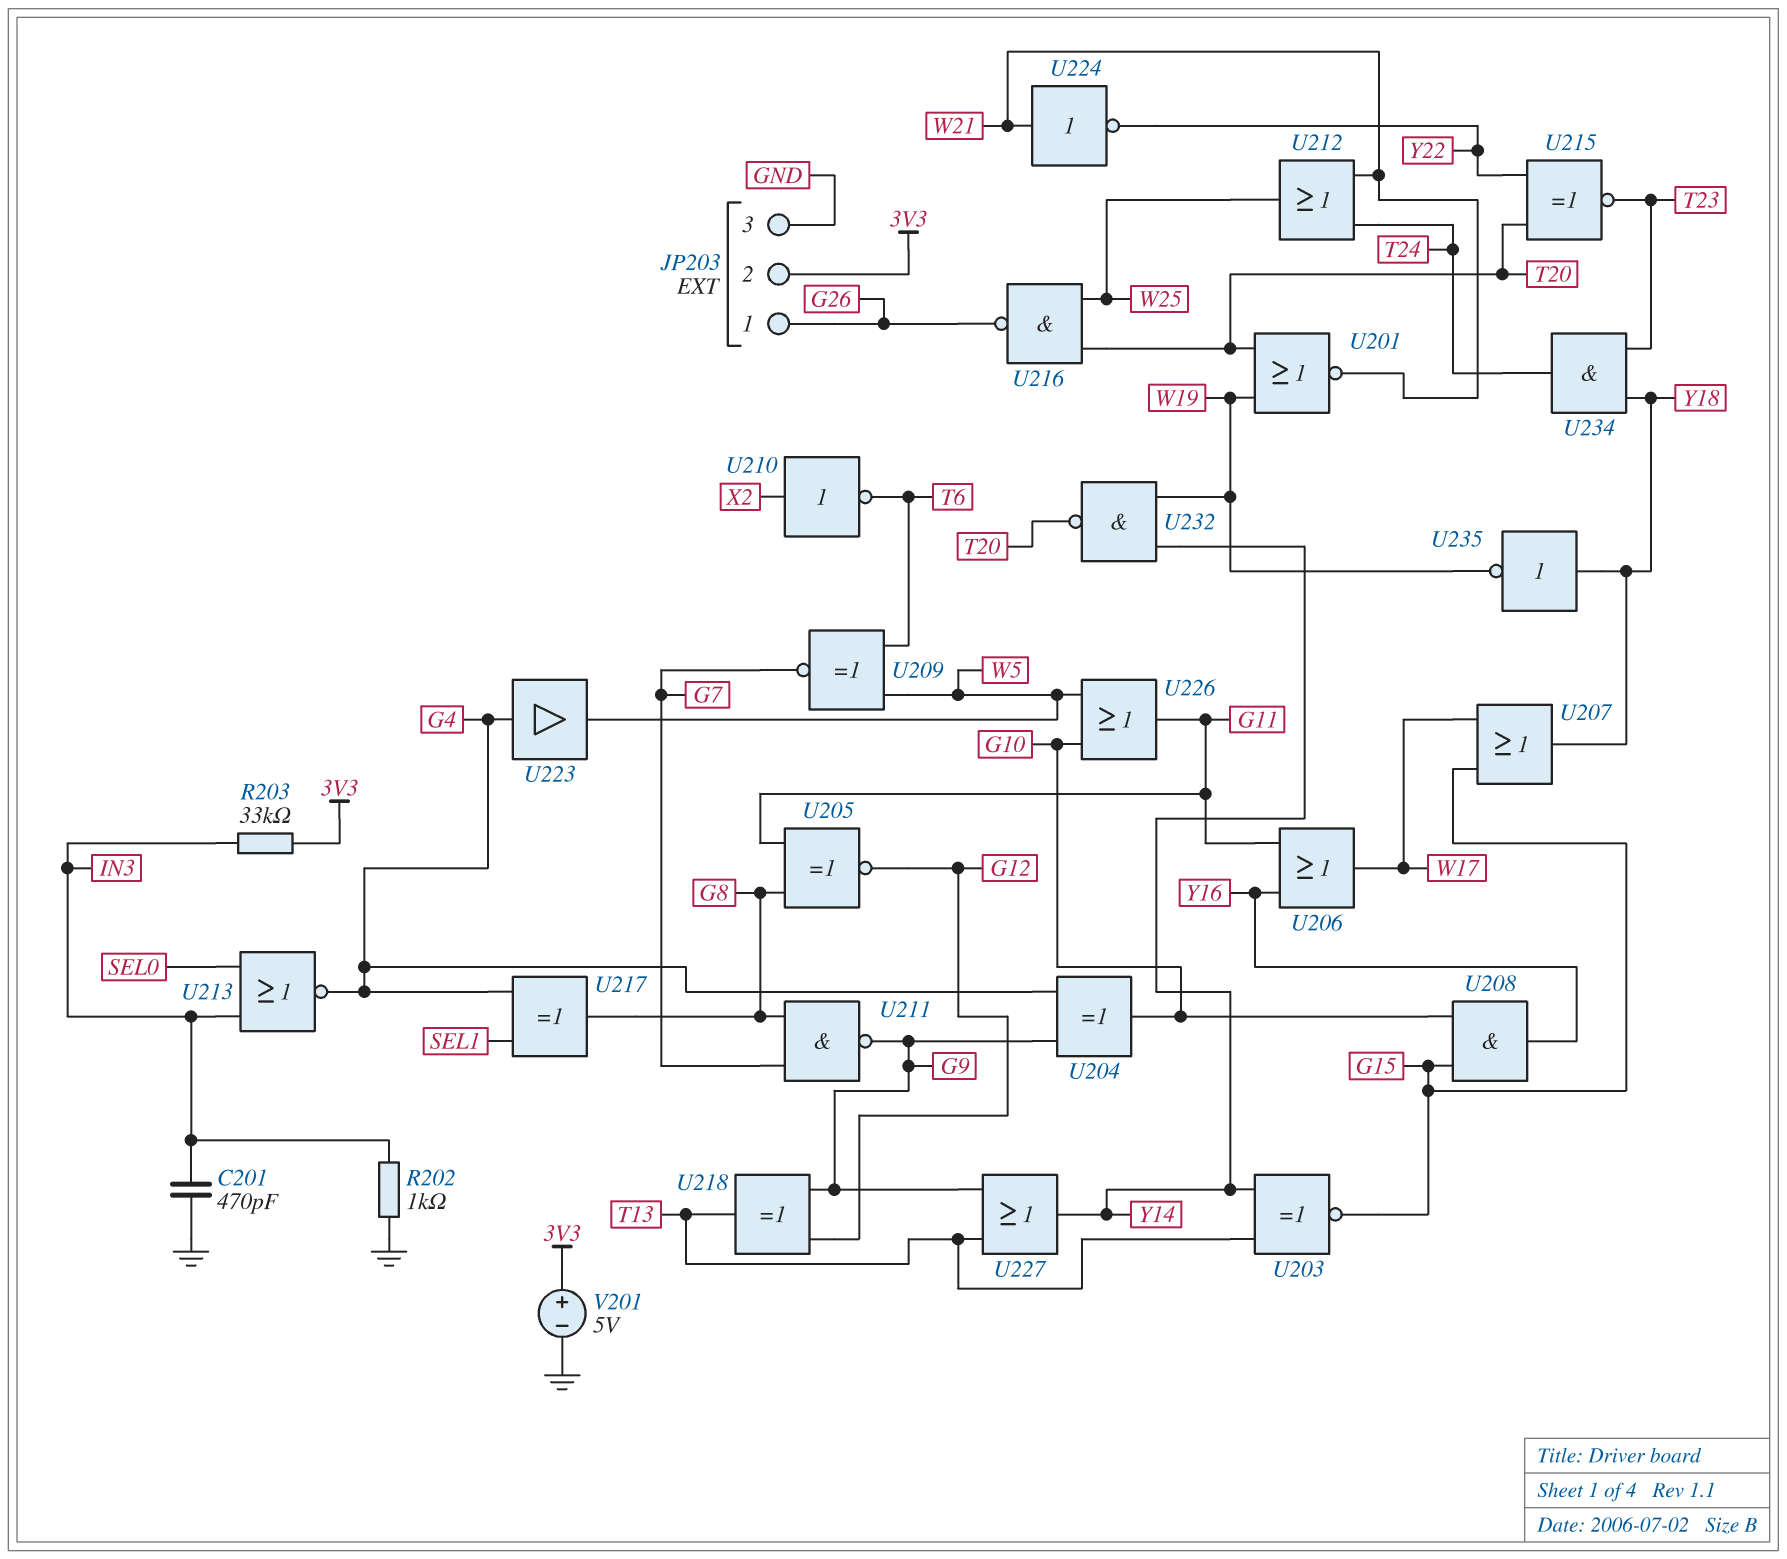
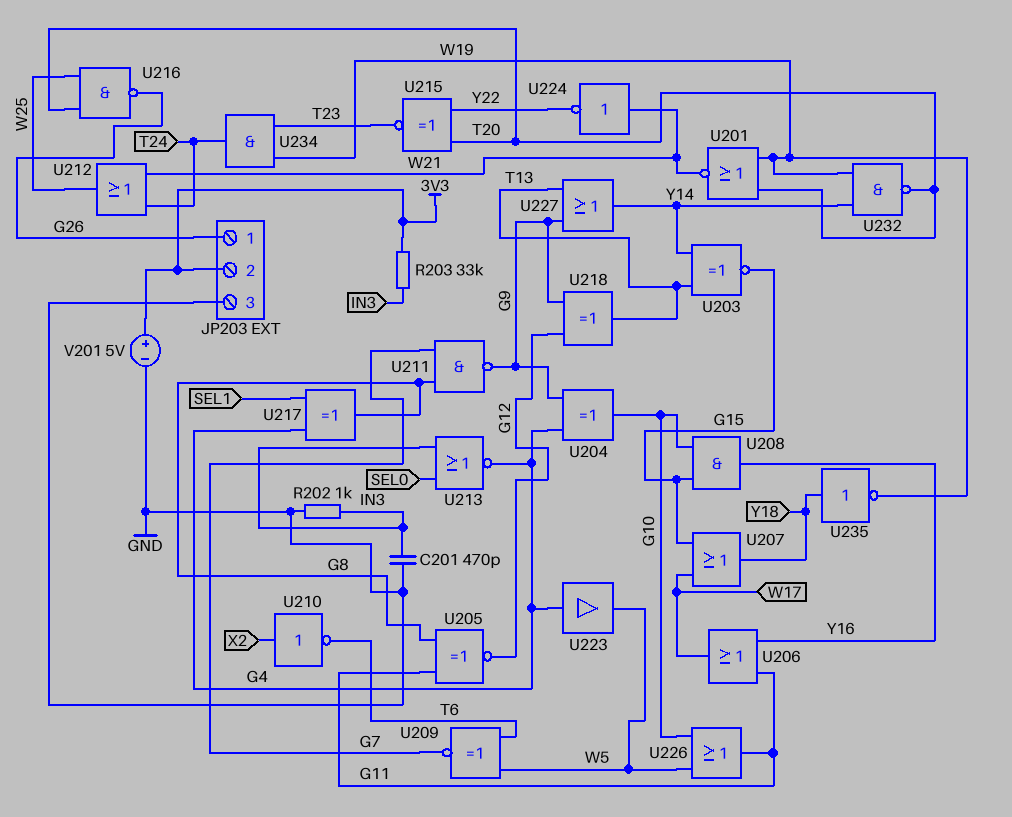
U234: AND (in T23, in Y18, out T24) -> AND (in T23, in W19, out T24)

